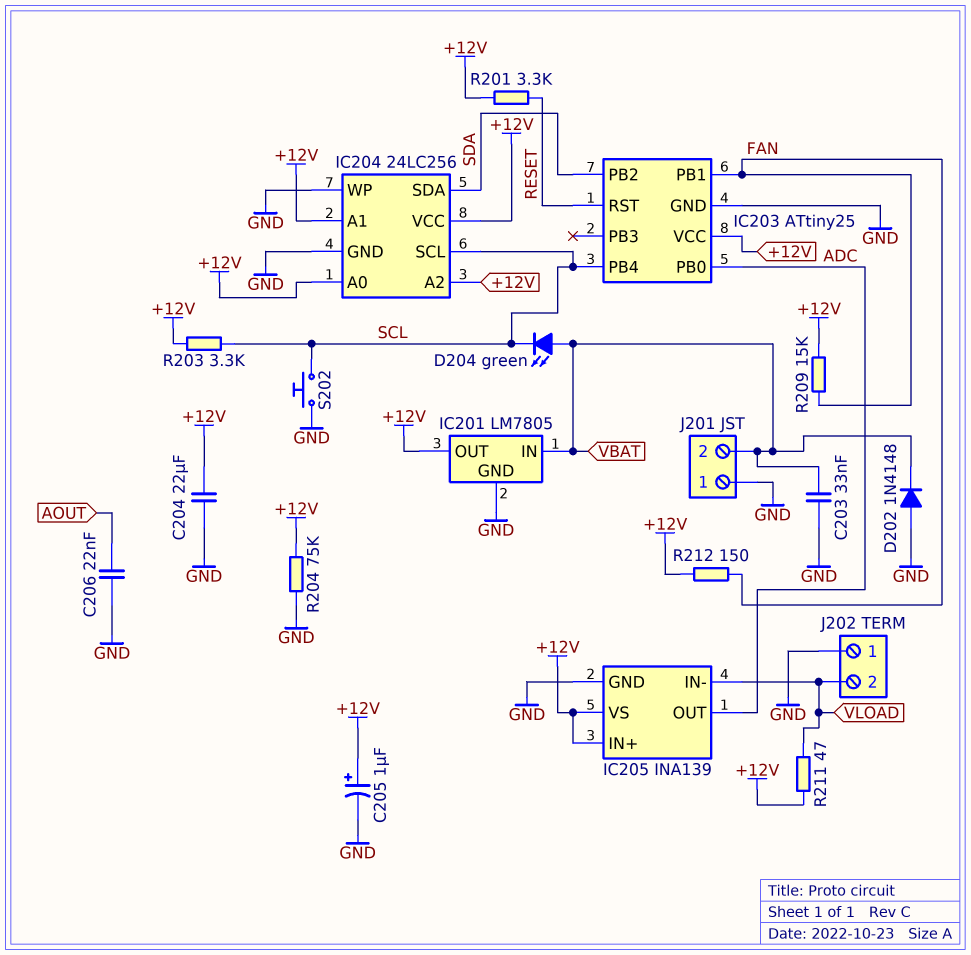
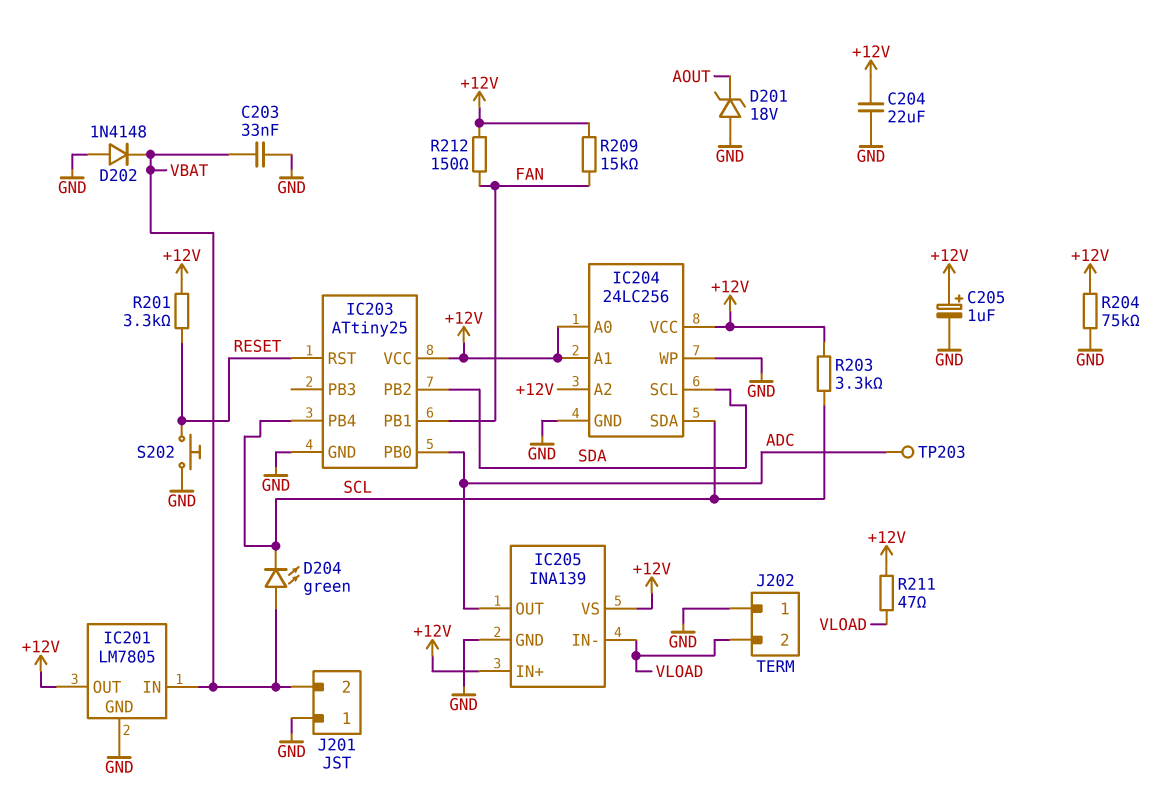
C206: 22nF (AOUT, GND) -> none
D201: none -> zener 18V (A GND, K AOUT)
IC204 pin SCL: SCL -> SDA
IC204 pin SDA: SDA -> SCL
S202: button (GND, SCL) -> button (GND, RESET)
TP203: none -> test point (ADC)

